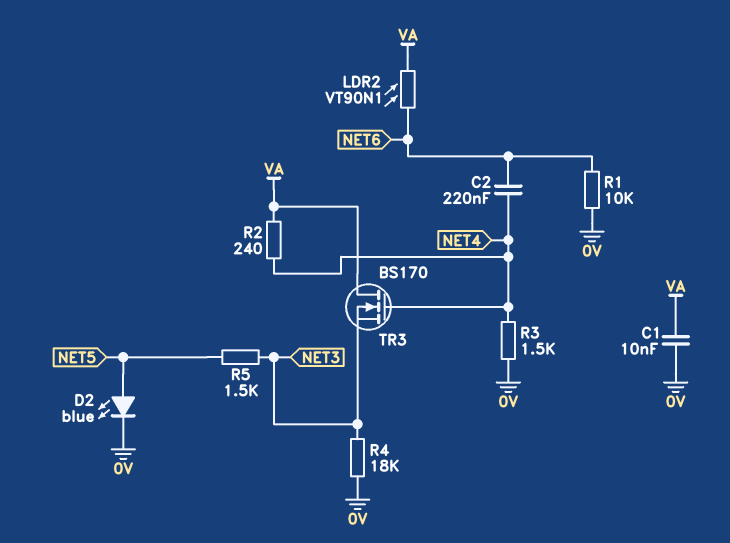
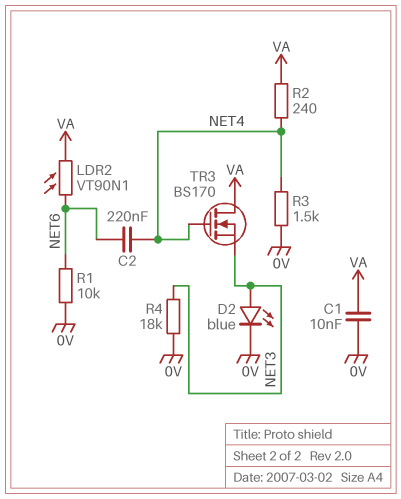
D2: LED blue (A NET5, K 0V) -> LED blue (A NET3, K 0V)
R5: 1.5k (NET3, NET5) -> none

